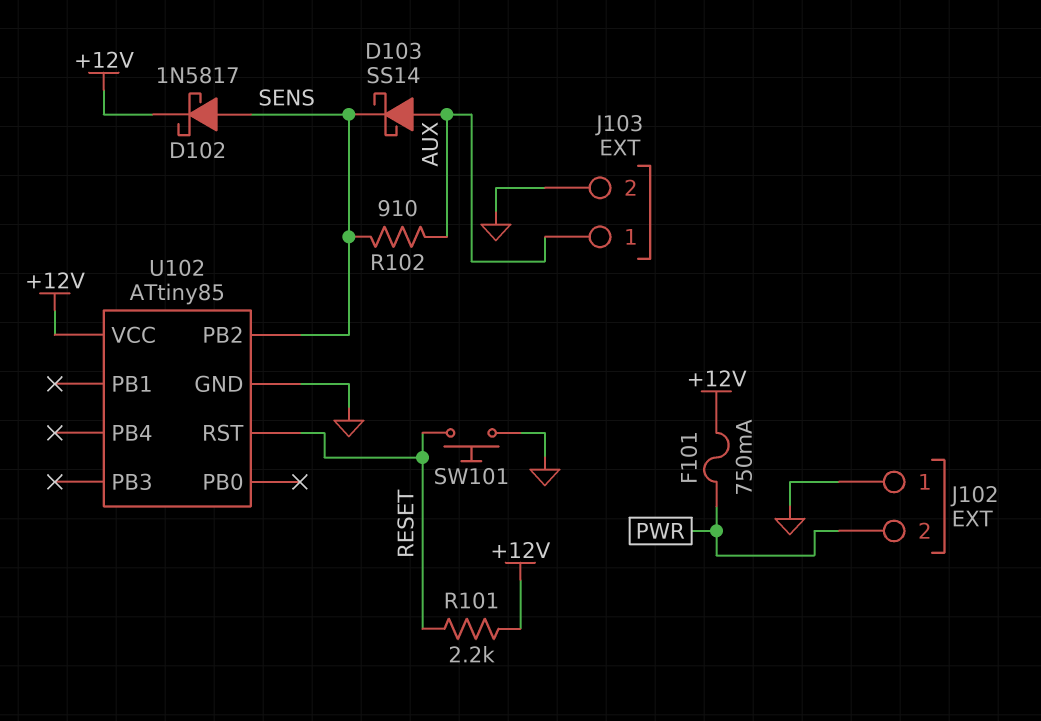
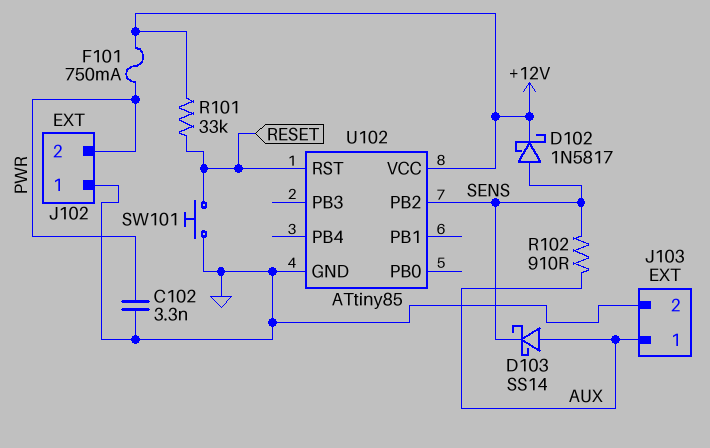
C102: none -> 3.3nF (GND, PWR)
R101: 2.2k (+12V, RESET) -> 33k (+12V, RESET)

